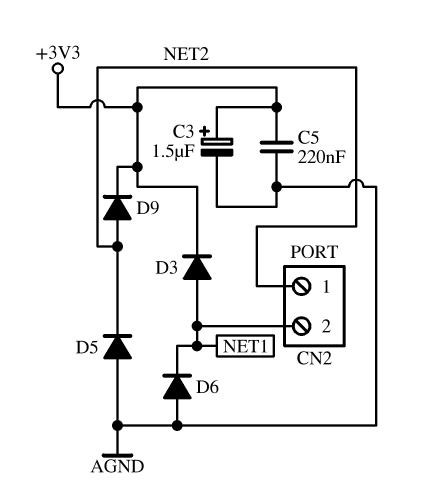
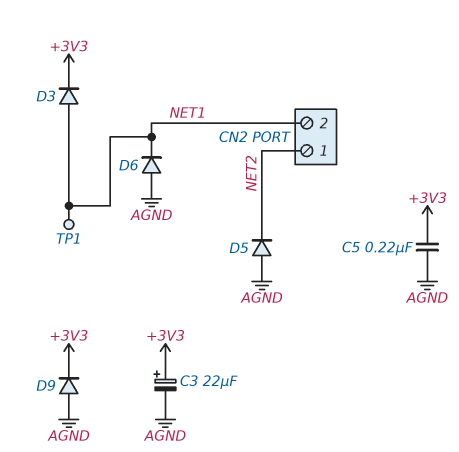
C3: 1.5uF (plus +3V3, minus AGND) -> 22uF (plus +3V3, minus AGND)
D9: diode (A NET2, K +3V3) -> diode (A AGND, K +3V3)
TP1: none -> test point (NET1)

